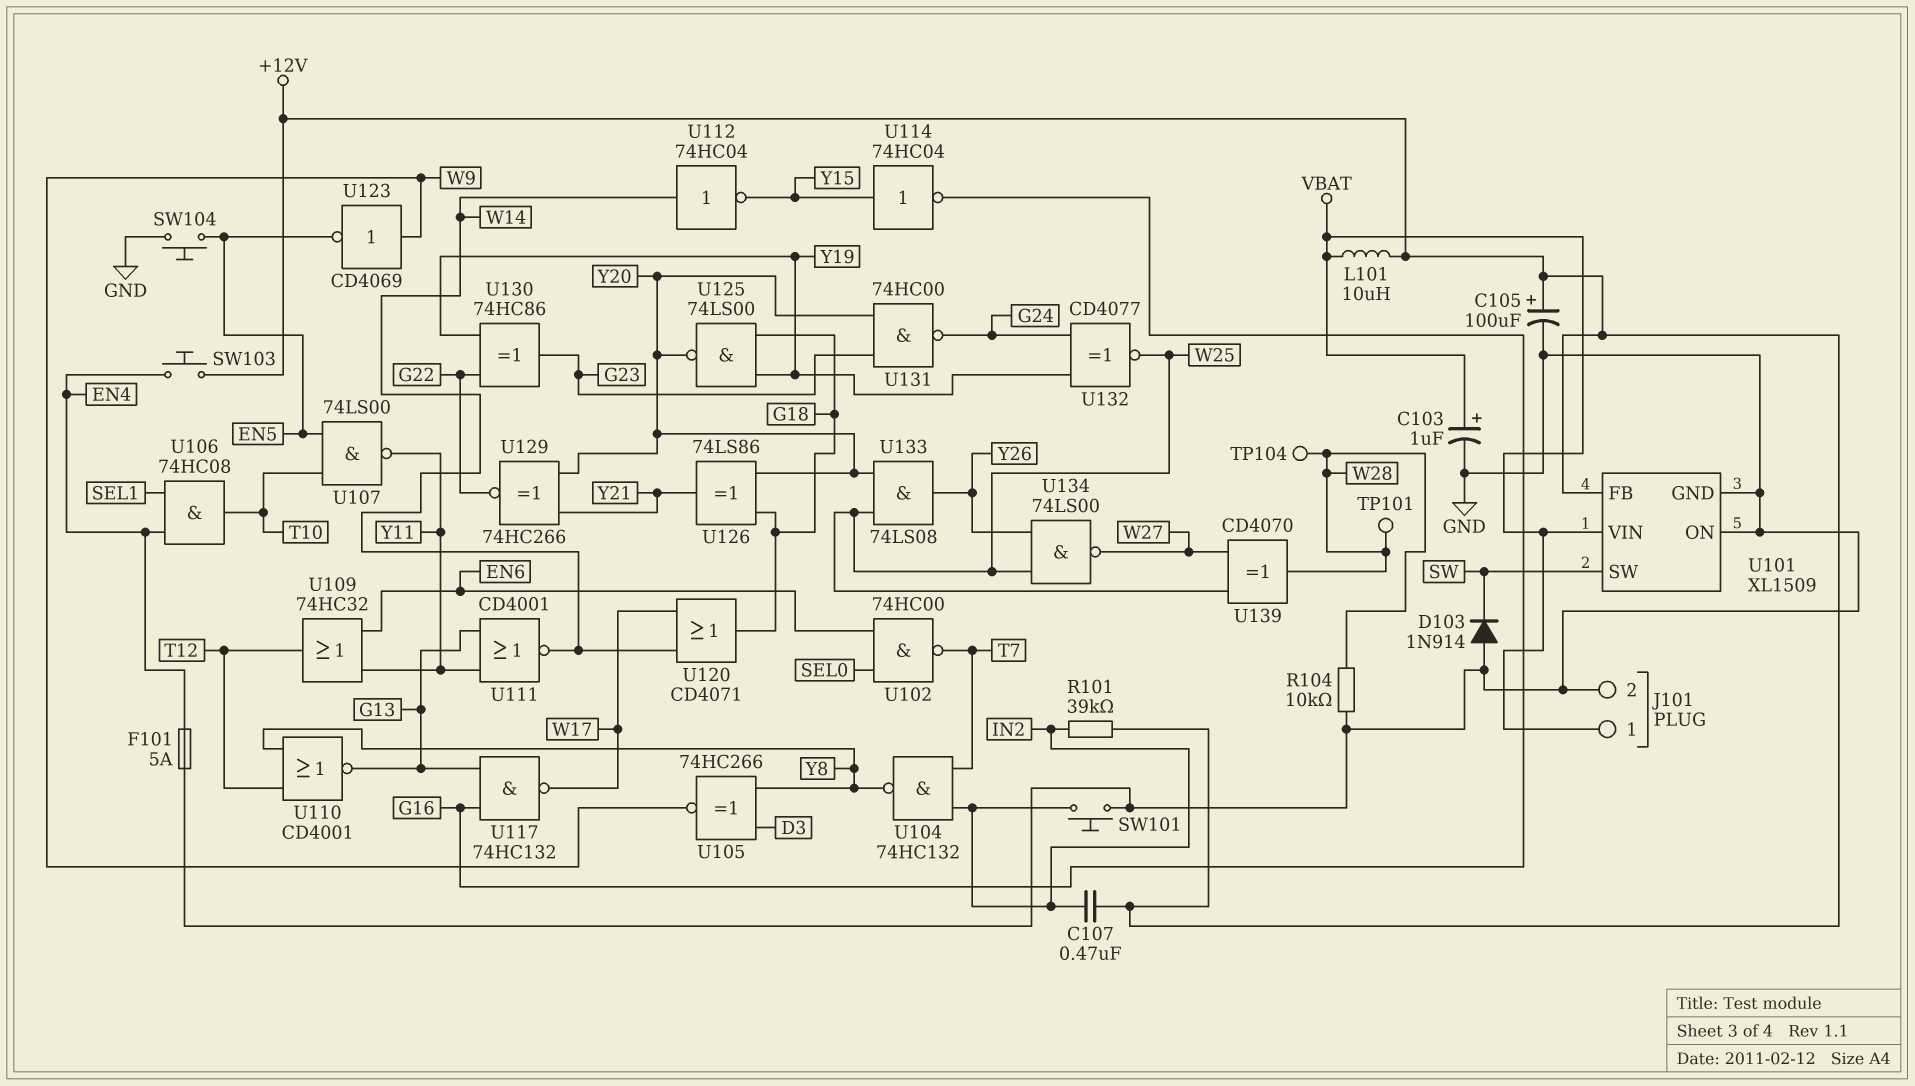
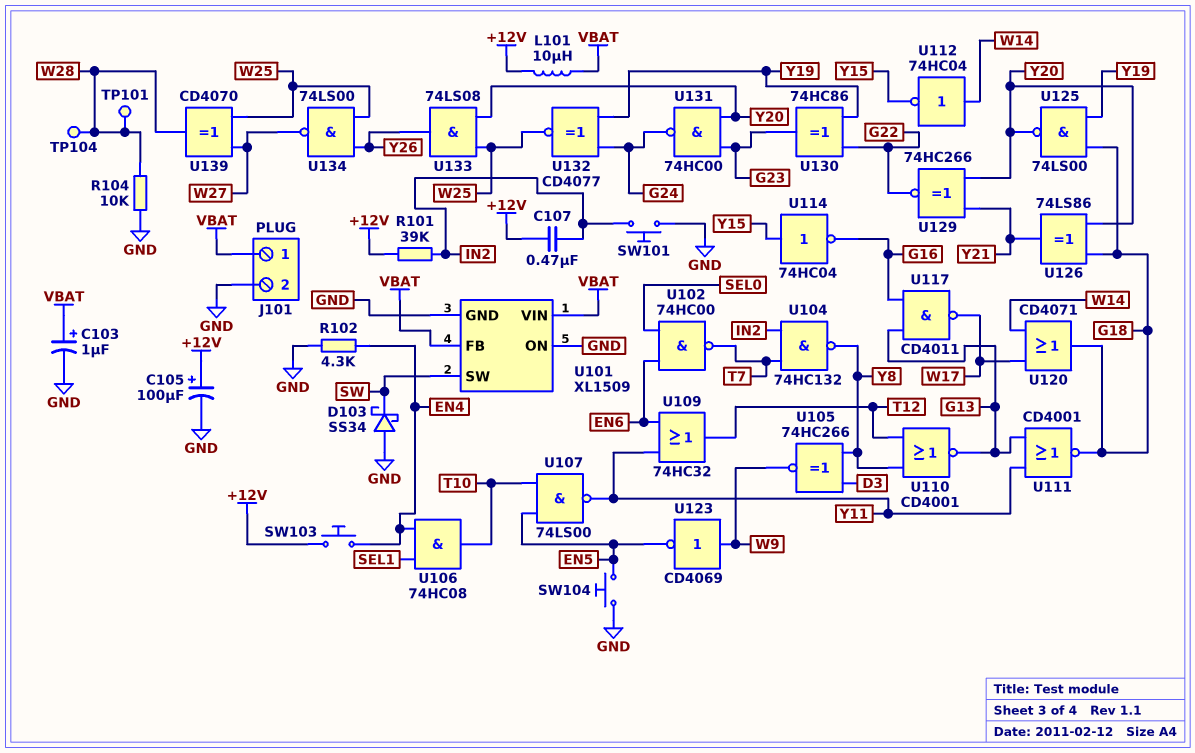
D103: diode 1N914 (A GND, K SW) -> schottky SS34 (A GND, K SW)
F101: 5A (EN4, GND) -> none
R102: none -> 4.3k (EN4, GND)
U101 pin FB: +12V -> VBAT
U111: NOR CD4001 (in G13, in Y11, out W14) -> NOR CD4001 (in G13, in Y11, out G18)
U117: NAND 74HC132 (in G13, in G16, out W17) -> NAND CD4011 (in G13, in G16, out W17)

